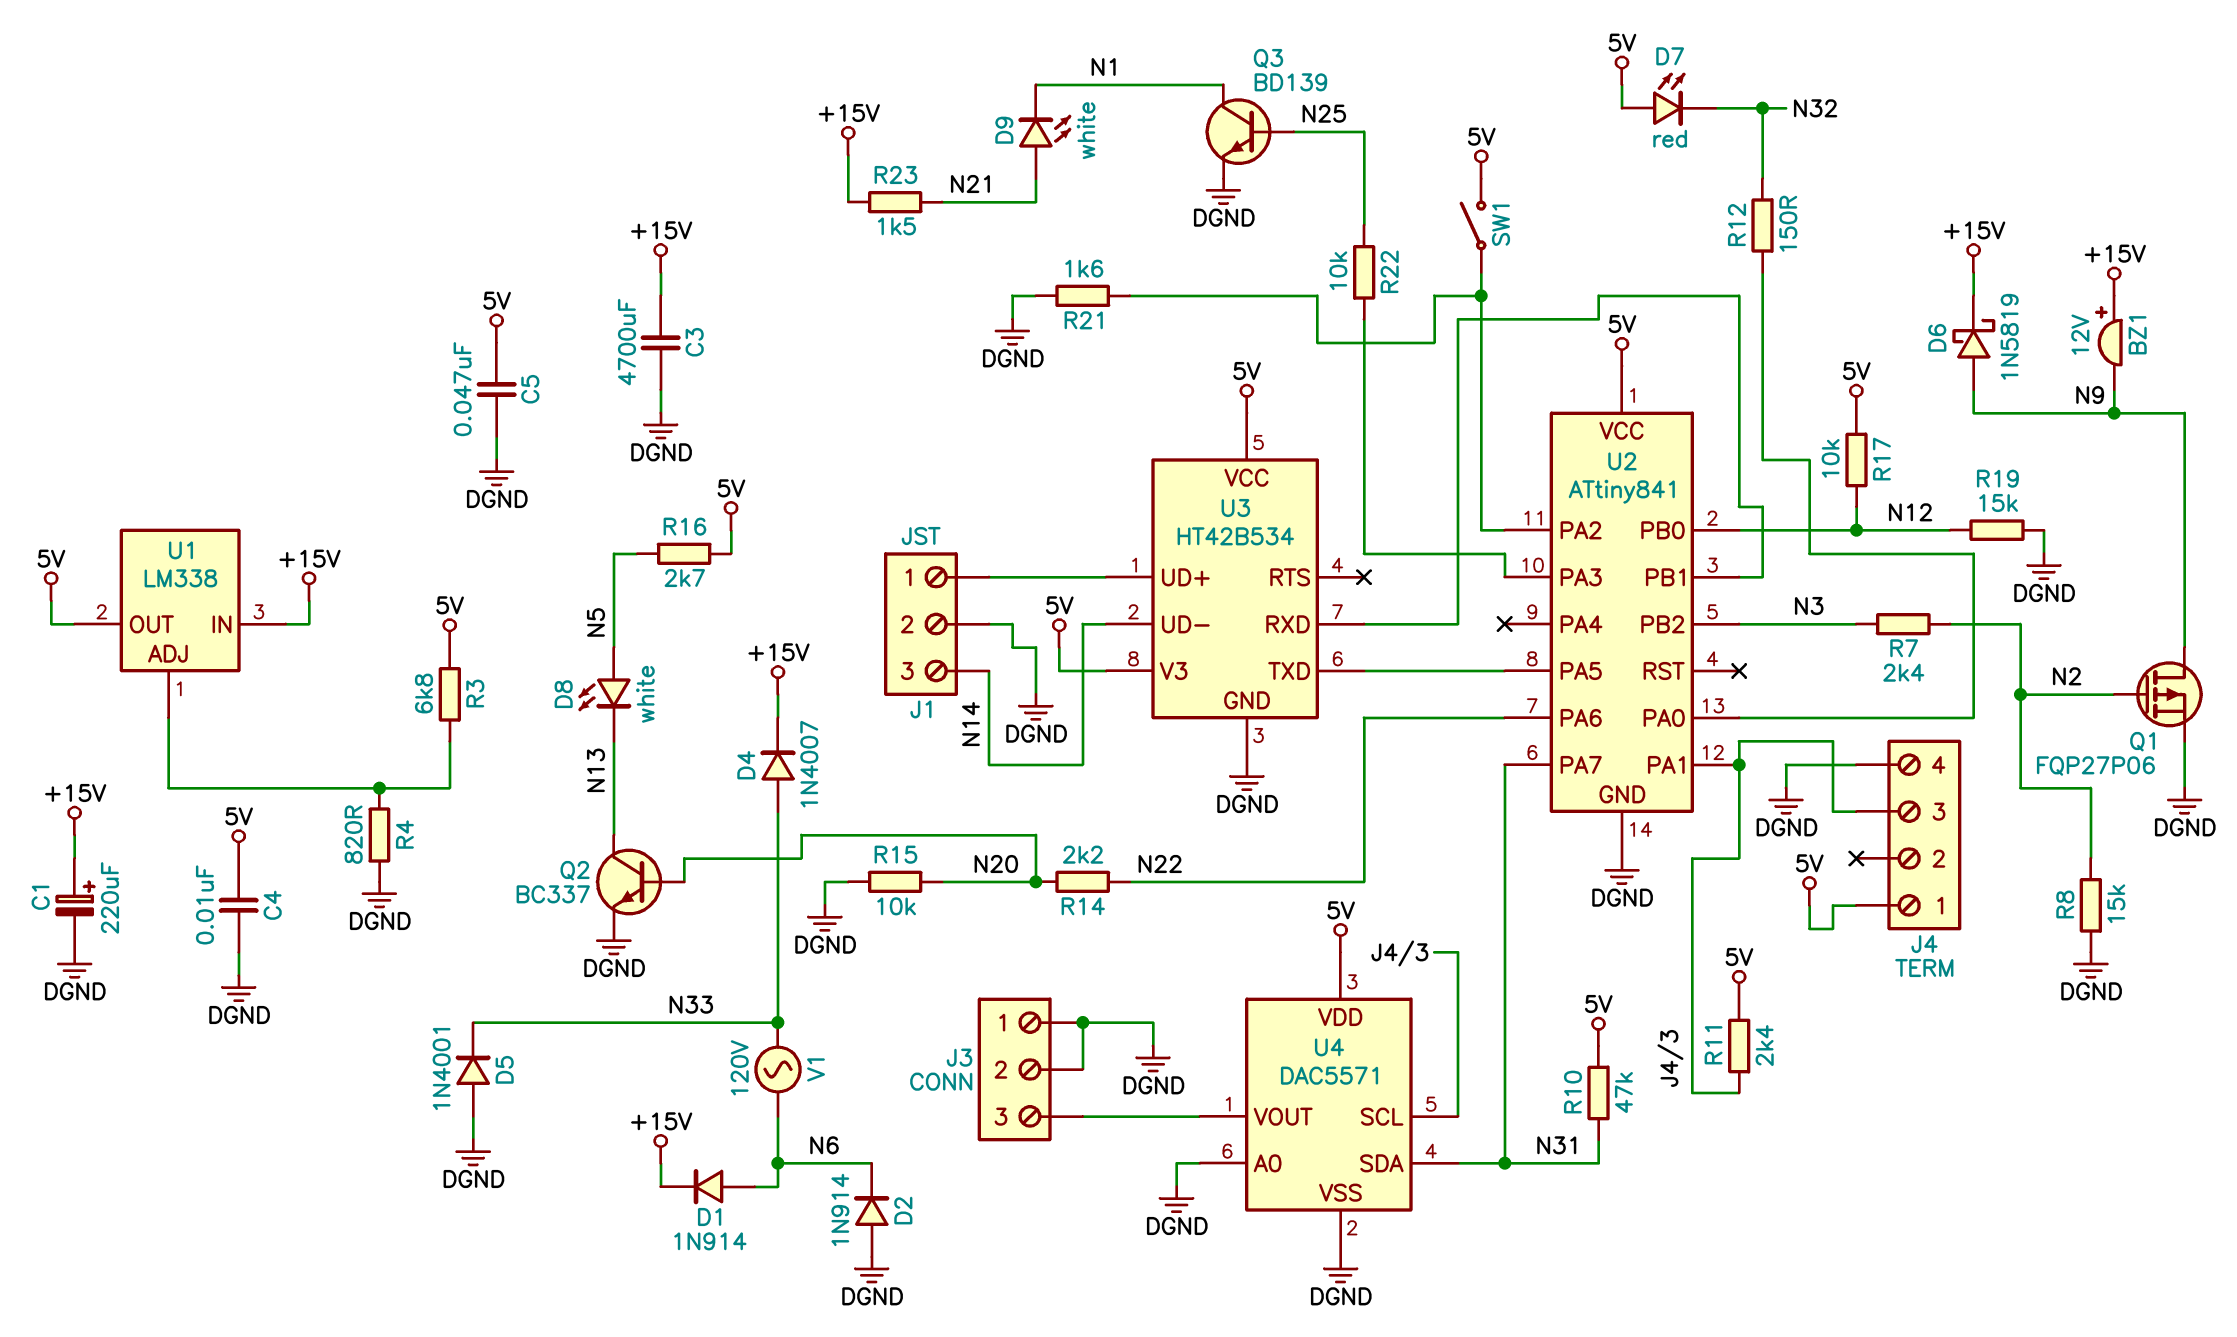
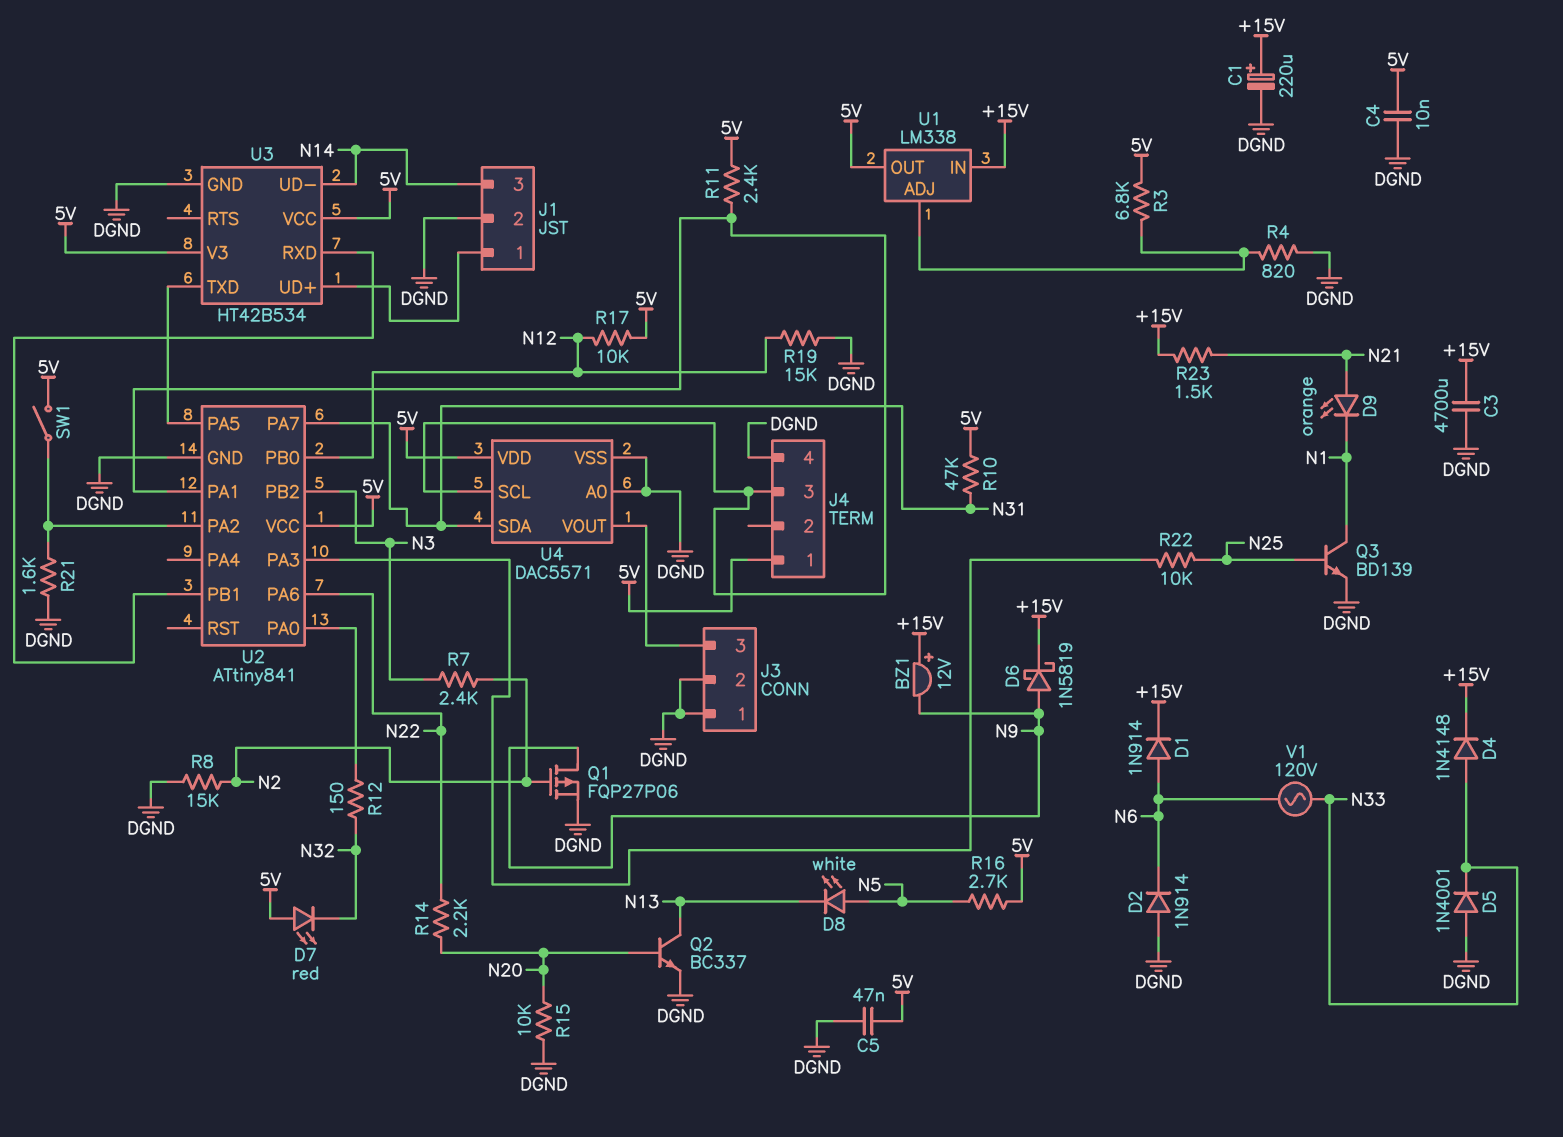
D4: diode 1N4007 (A N33, K +15V) -> diode 1N4148 (A N33, K +15V)
D9: LED white (A N21, K N1) -> LED orange (A N21, K N1)

